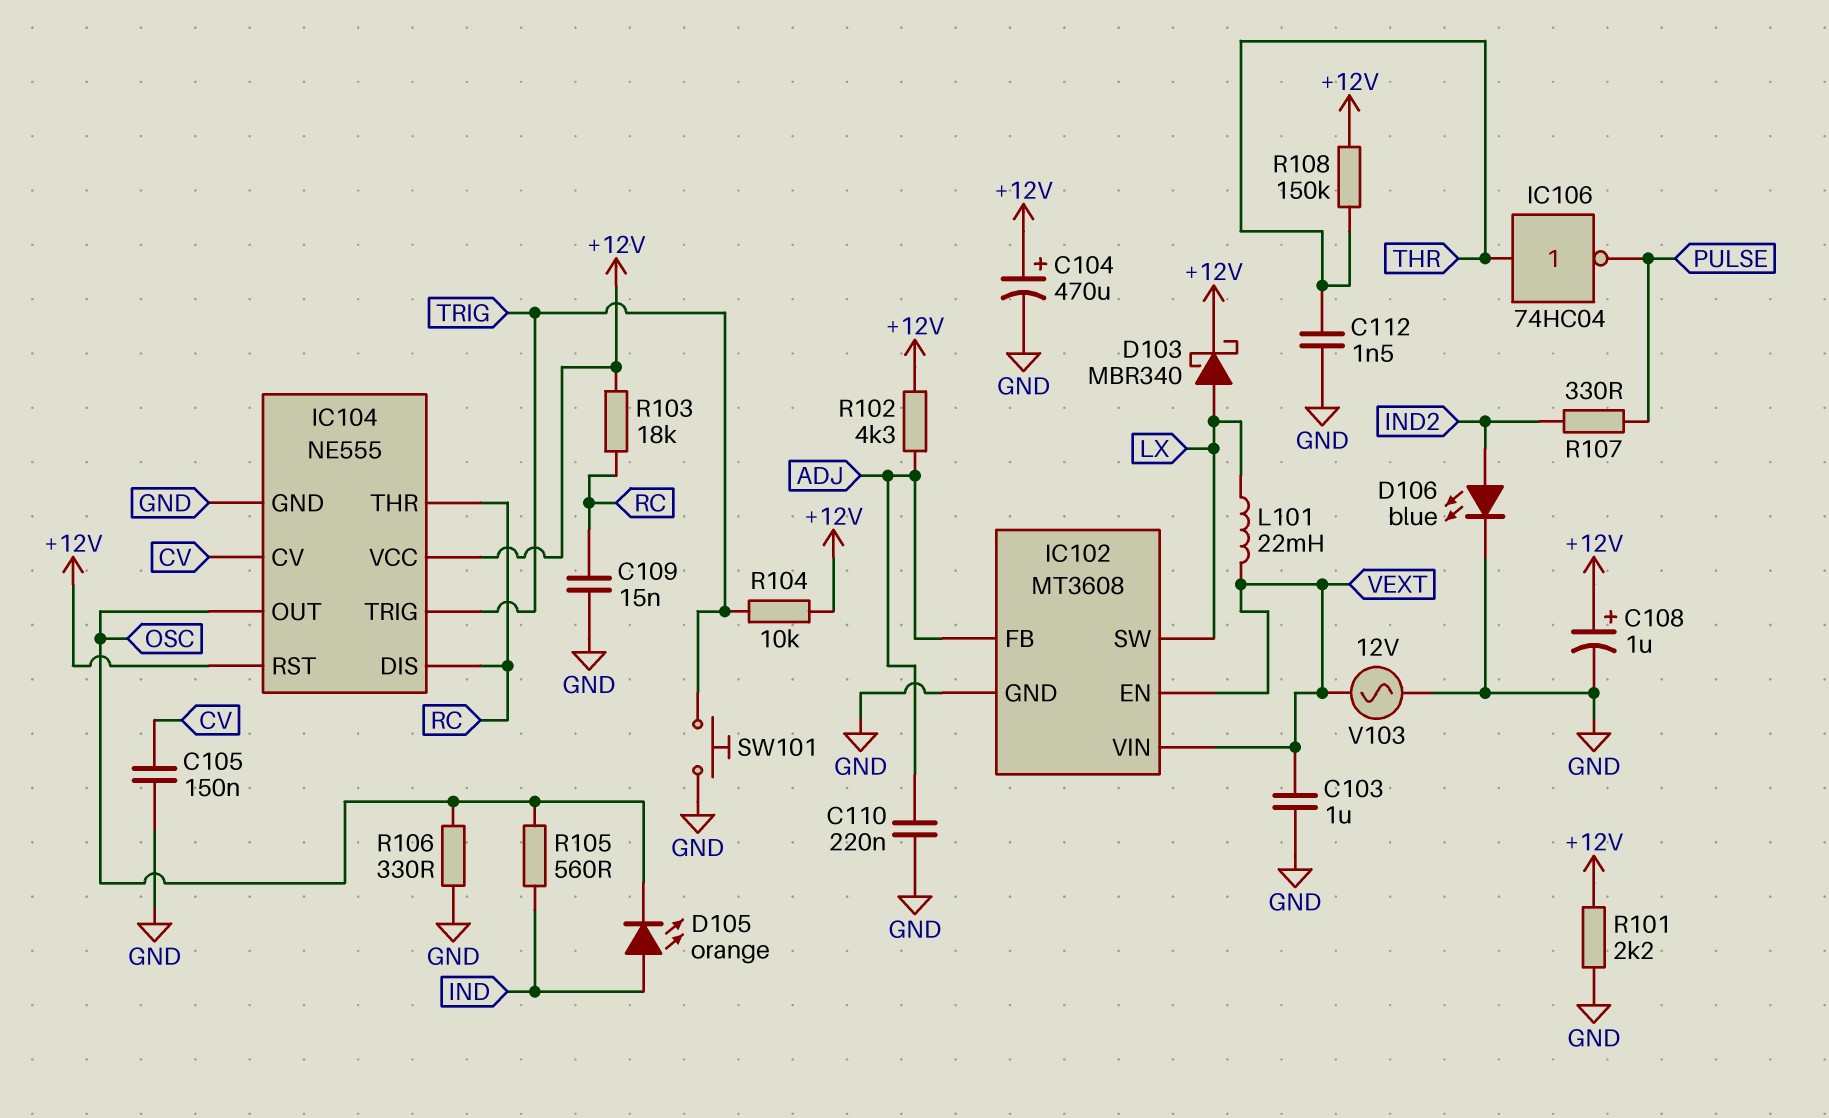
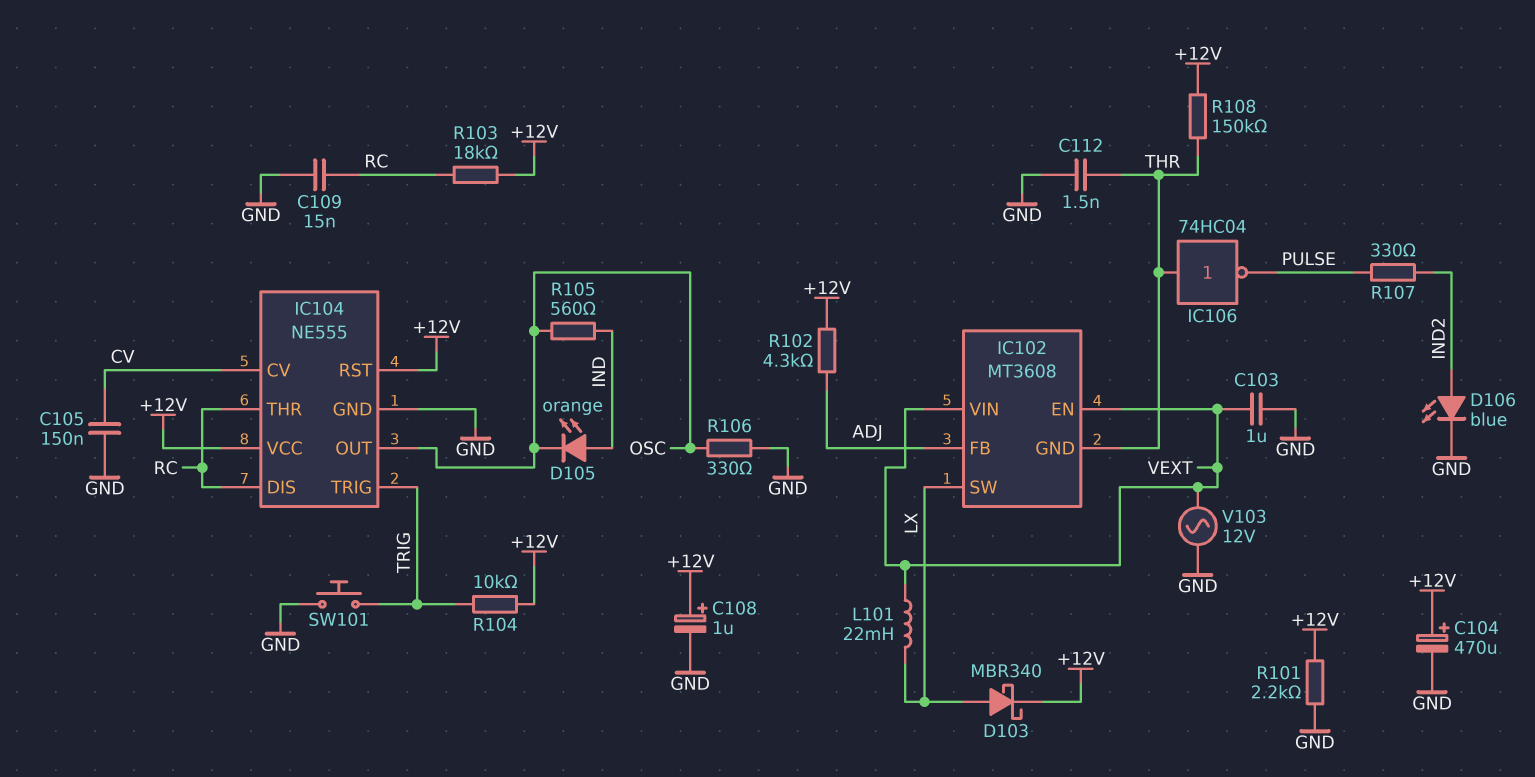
C110: 220nF (ADJ, GND) -> none
IC102 pin GND: GND -> THR

